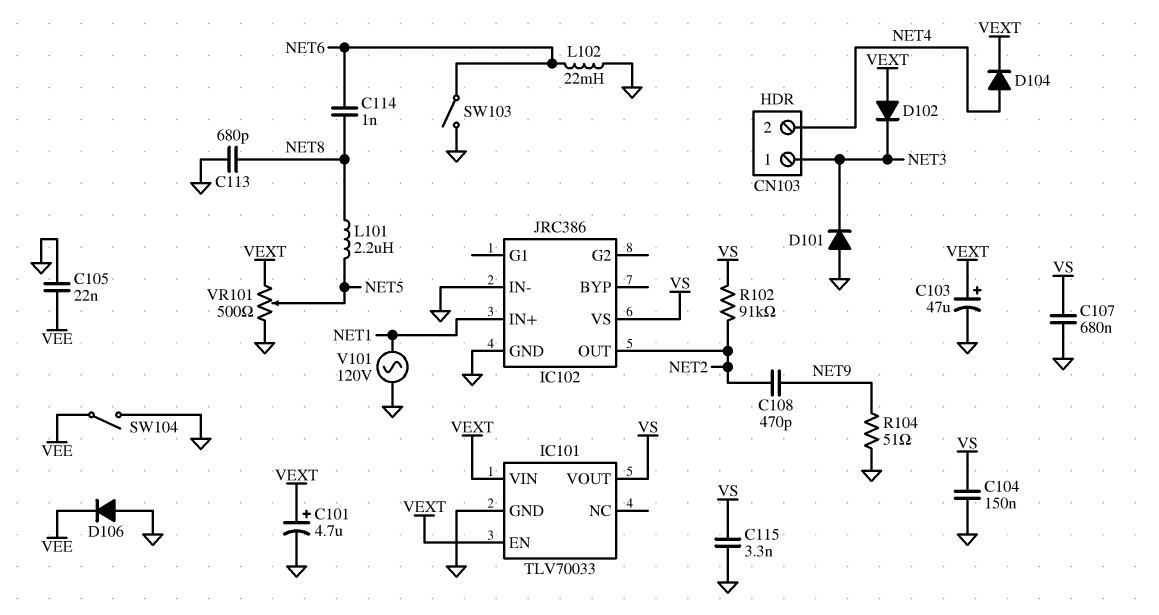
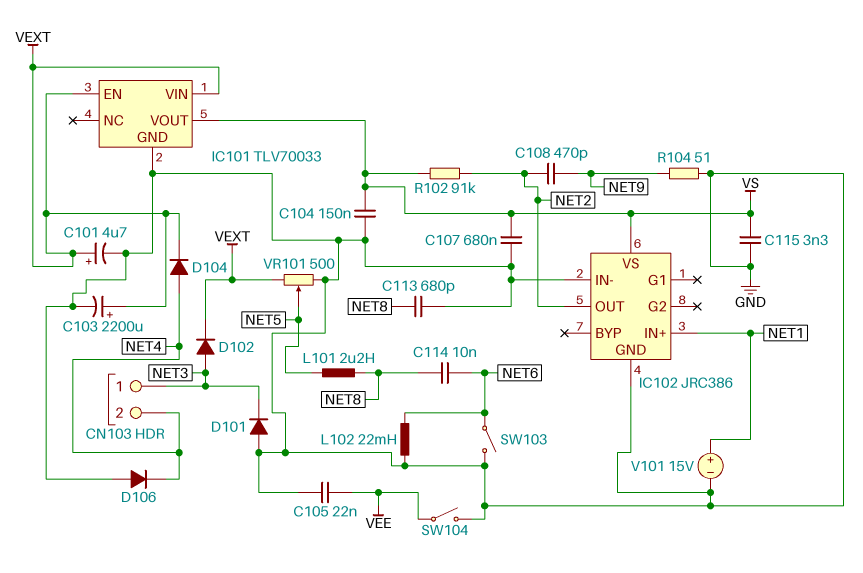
C103: 47uF (plus VEXT, minus GND) -> 2200uF (plus VEXT, minus GND)
C114: 1nF (NET6, NET8) -> 10nF (NET6, NET8)
D102: diode (A VEXT, K NET3) -> diode (A NET3, K VEXT)
D106: diode (A GND, K VEE) -> diode (A GND, K NET4)
V101: AC 120V (GND, NET1) -> 15V (plus NET1, minus GND)

